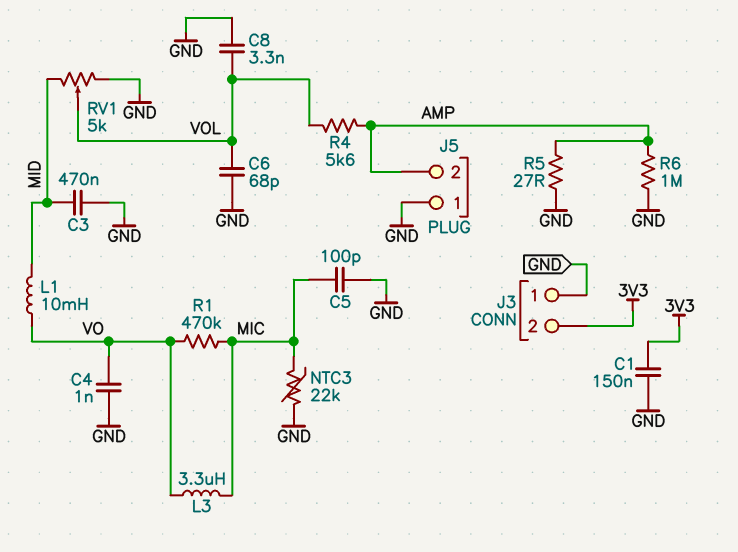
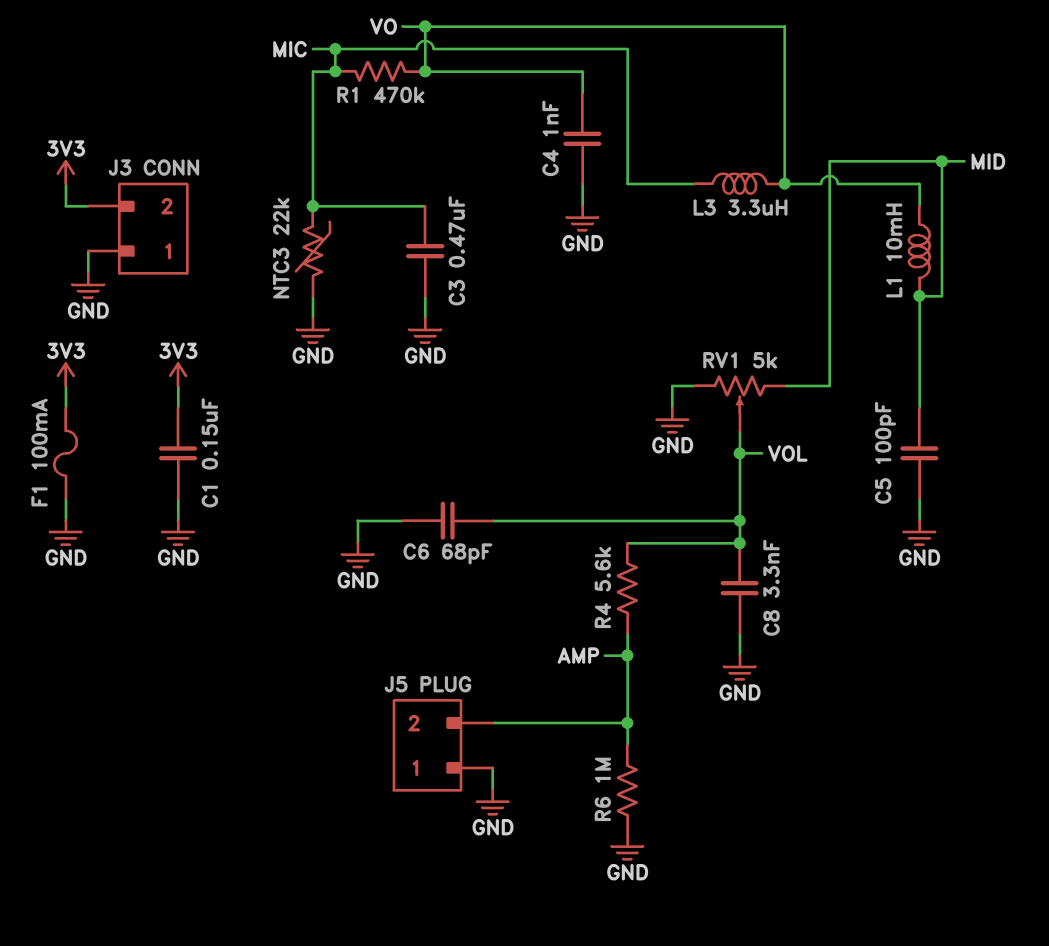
C3: 470nF (GND, MID) -> 470nF (GND, MIC)
C5: 100pF (GND, MIC) -> 100pF (GND, MID)
F1: none -> 100mA (3V3, GND)
R5: 27 (AMP, GND) -> none

